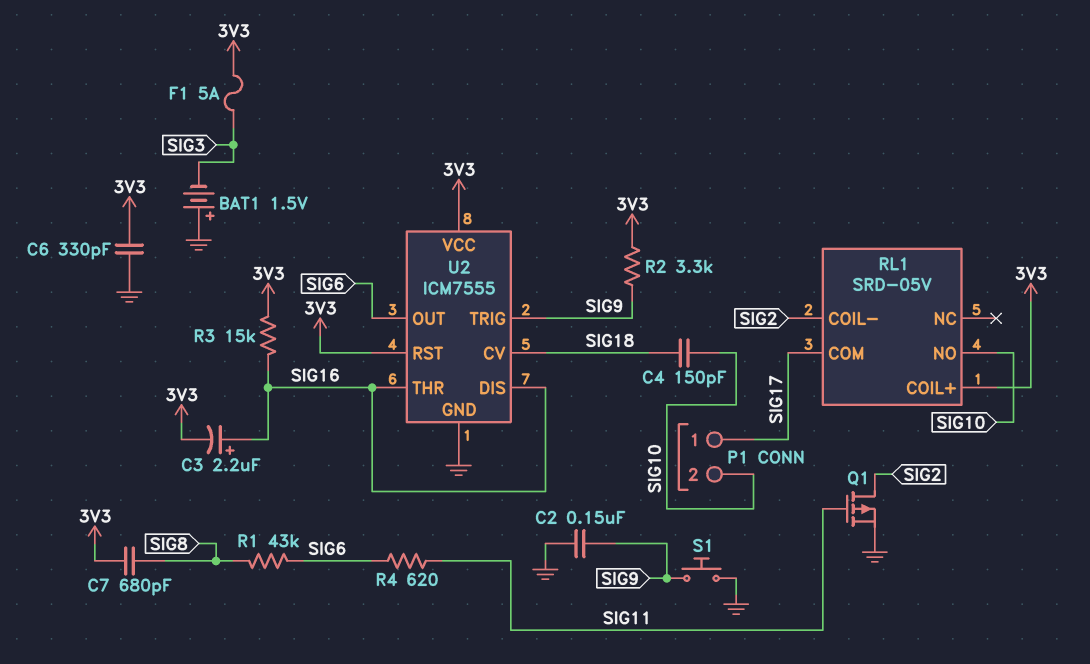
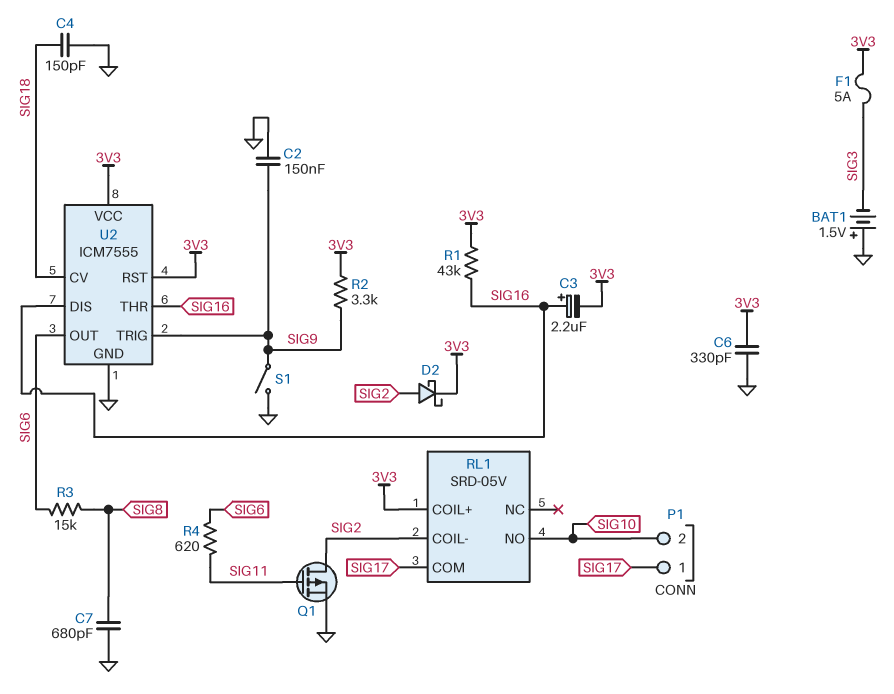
C4: 150pF (SIG10, SIG18) -> 150pF (GND, SIG18)
C7: 680pF (3V3, SIG8) -> 680pF (GND, SIG8)
D2: none -> schottky (A SIG2, K 3V3)
R1: 43k (SIG6, SIG8) -> 43k (3V3, SIG16)
R3: 15k (3V3, SIG16) -> 15k (SIG6, SIG8)
S1: button (GND, SIG9) -> switch (GND, SIG9)

